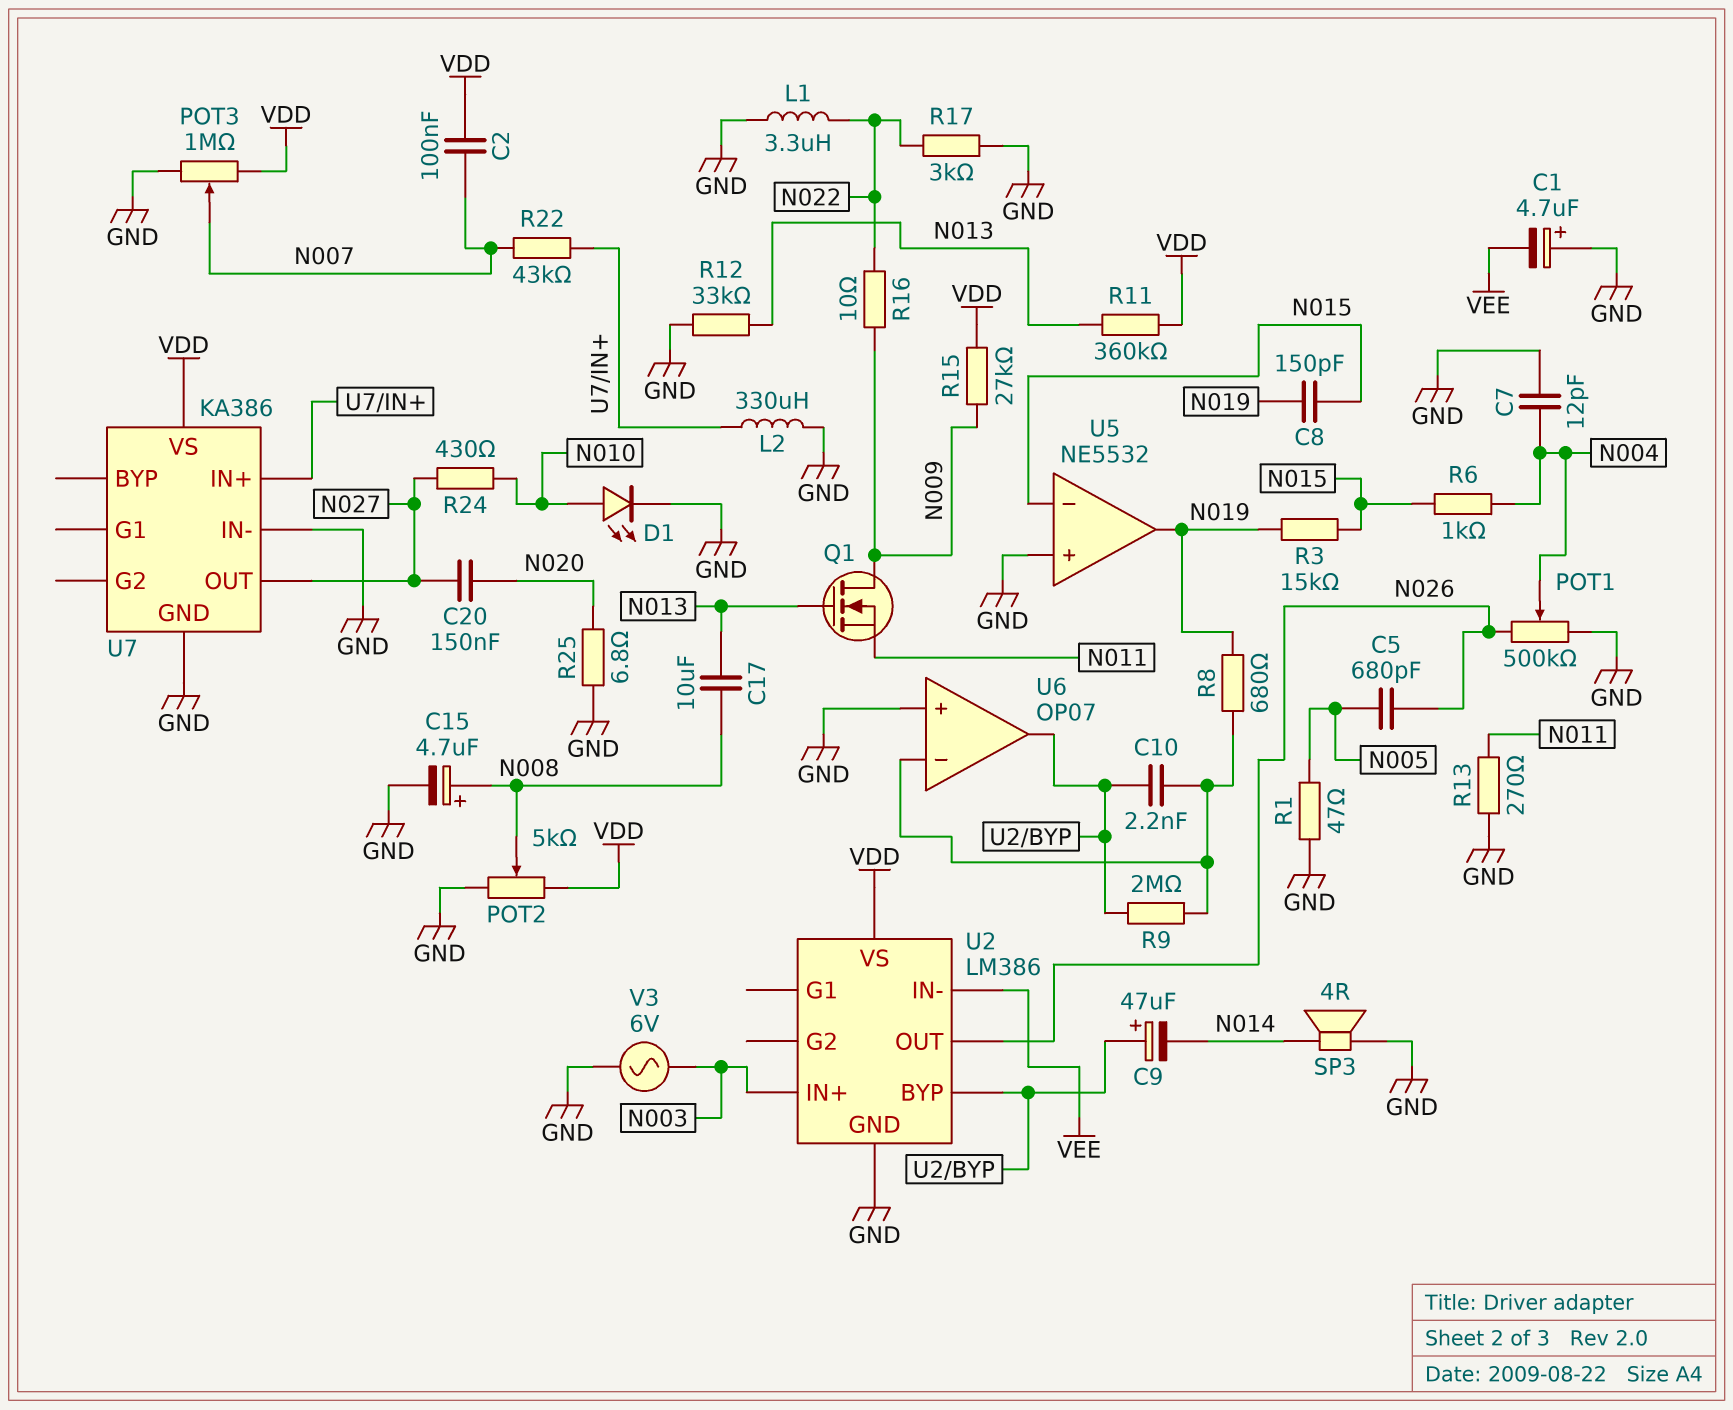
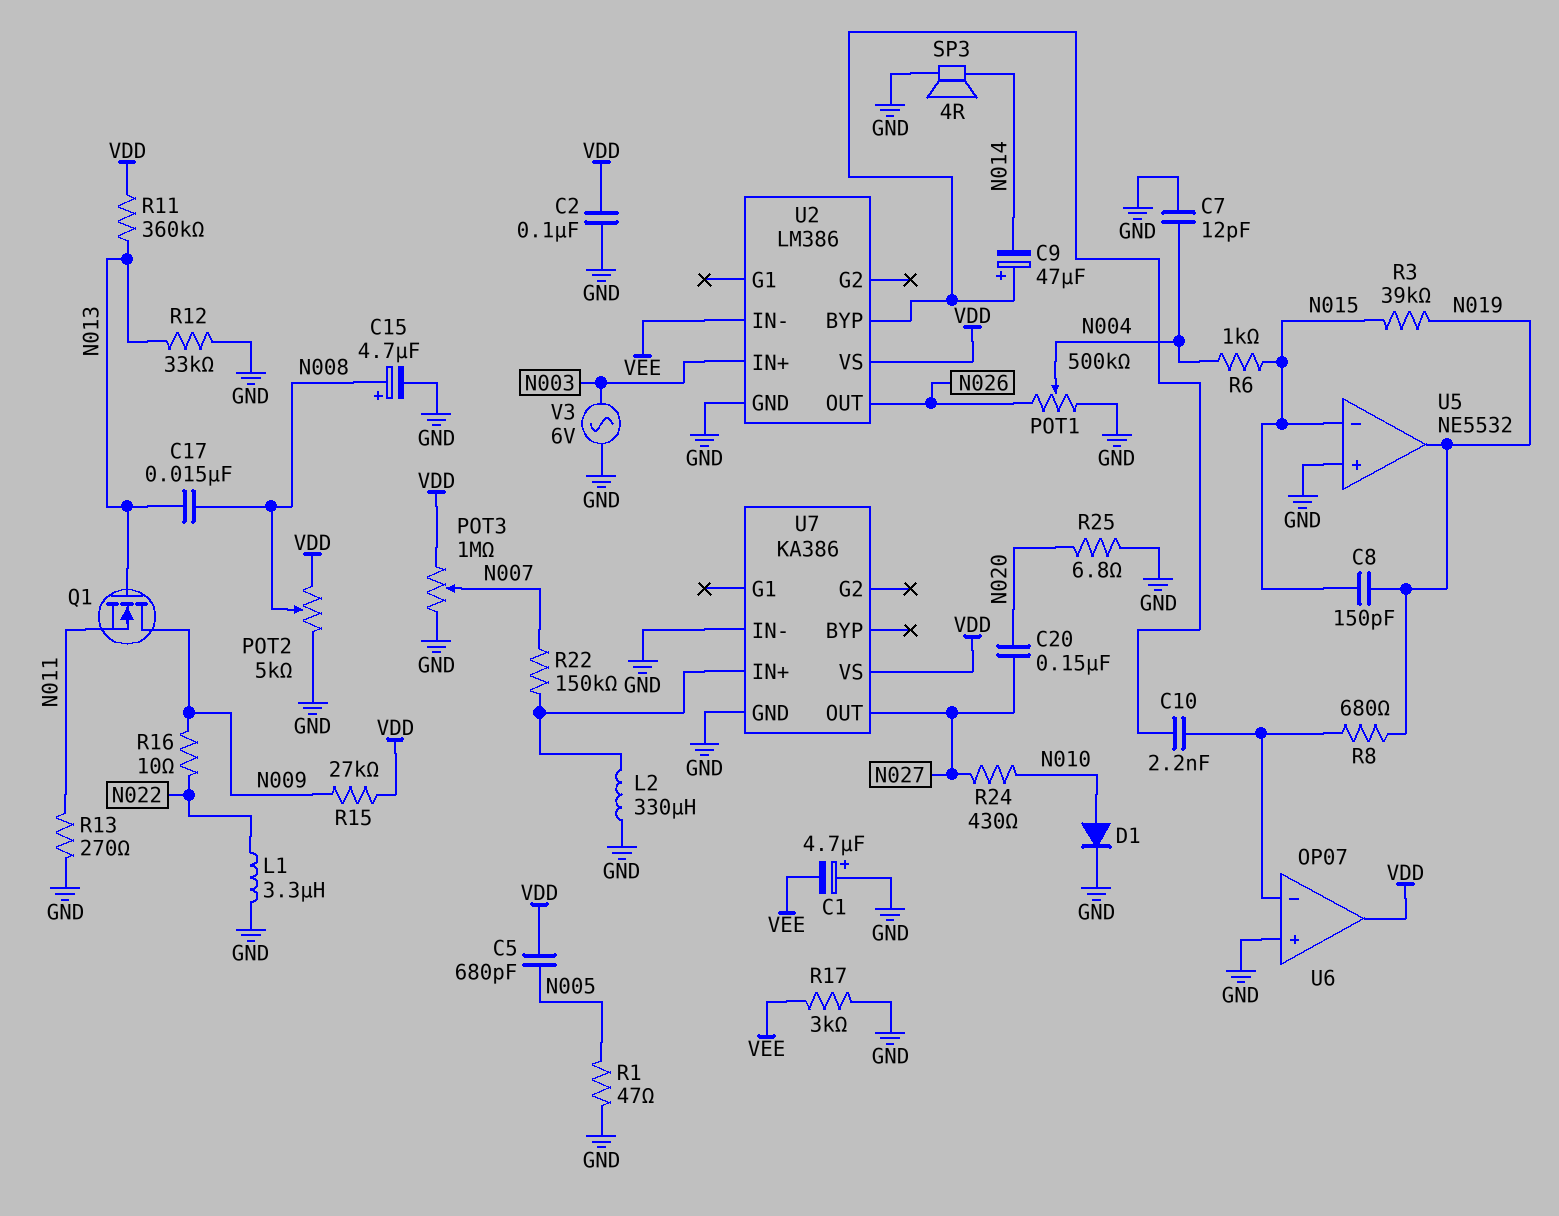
C2: 100nF (N007, VDD) -> 100nF (GND, VDD)
C5: 680pF (N005, N026) -> 680pF (N005, VDD)
C17: 10uF (N008, N013) -> 15nF (N008, N013)
D1: LED (A N010, K GND) -> diode (A N010, K GND)
R3: 15k (N015, N019) -> 39k (N015, N019)
R9: 2M (U2/BYP, U6/in-) -> none
R17: 3k (GND, N022) -> 3k (GND, VEE)
R22: 43k (N007, U7/IN+) -> 150k (N007, U7/IN+)
U6 pin out: U2/BYP -> VDD

